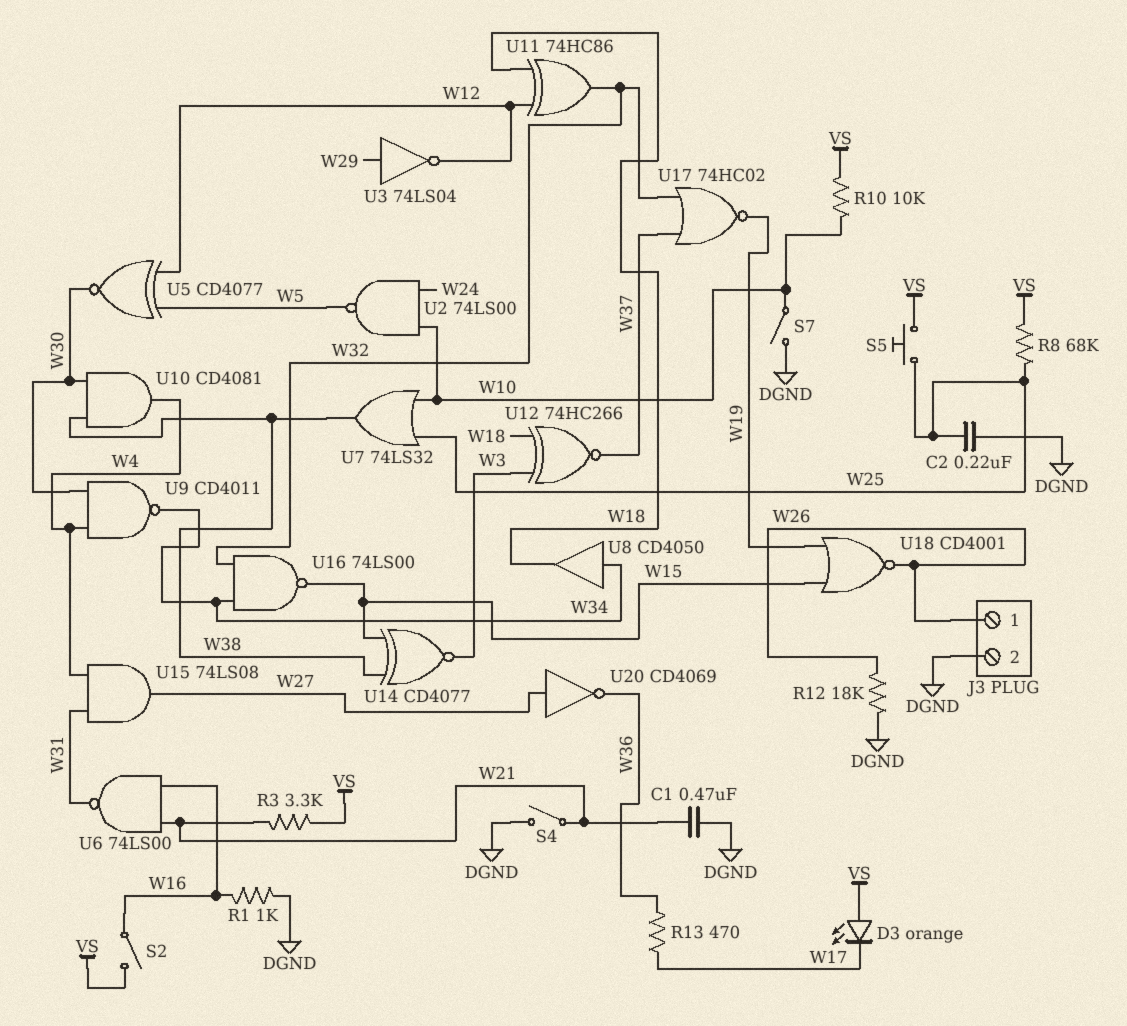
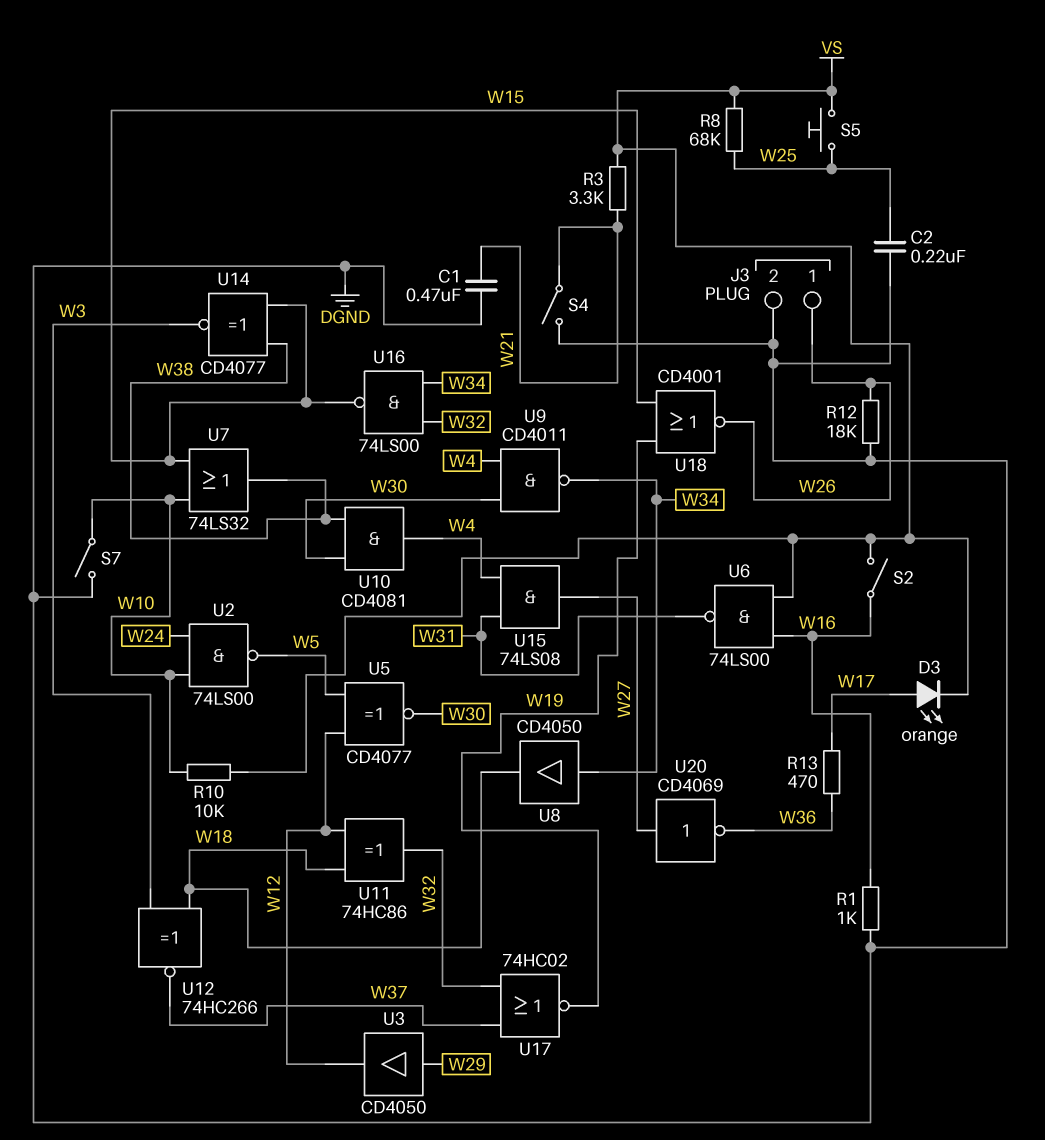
D3: LED orange (A VS, K W17) -> LED orange (A W17, K VS)
U3: NOT 74LS04 (in W29, out W12) -> buffer CD4050 (in W29, out W12)
U6: NAND 74LS00 (in W16, in W21, out W31) -> NAND 74LS00 (in VS, in W16, out W31)
U7: OR 74LS32 (in W10, in W25, out W38) -> OR 74LS32 (in W10, in W15, out W38)

